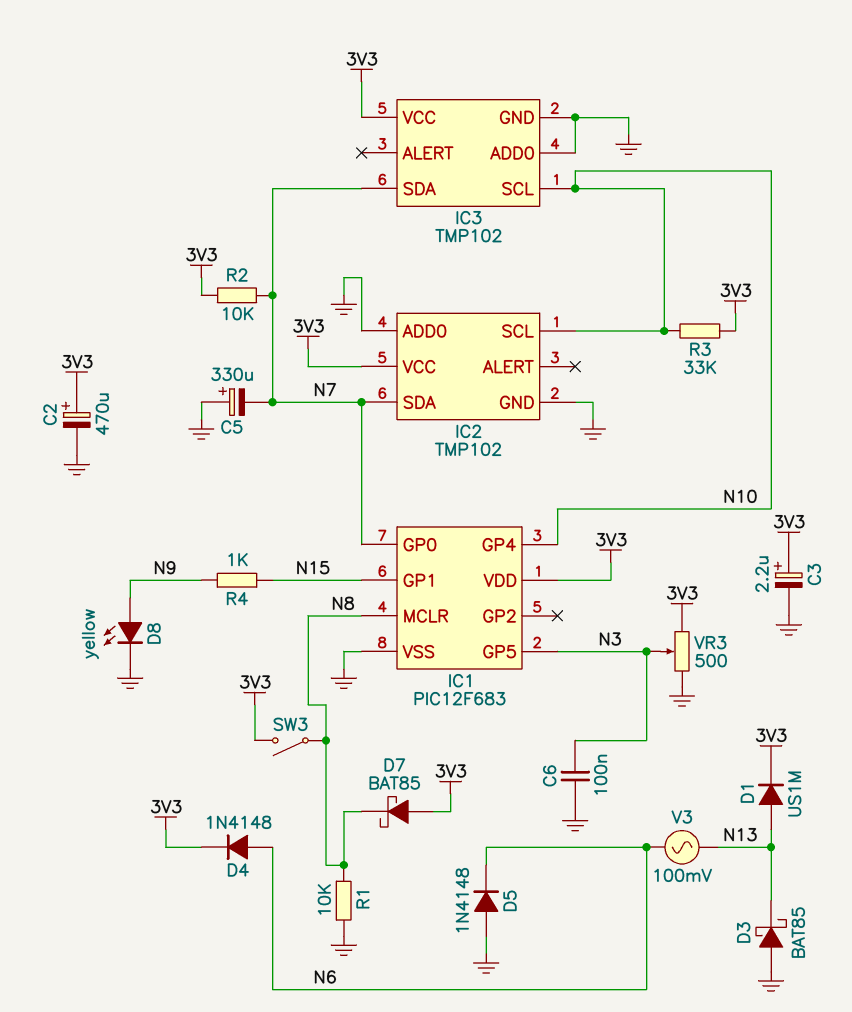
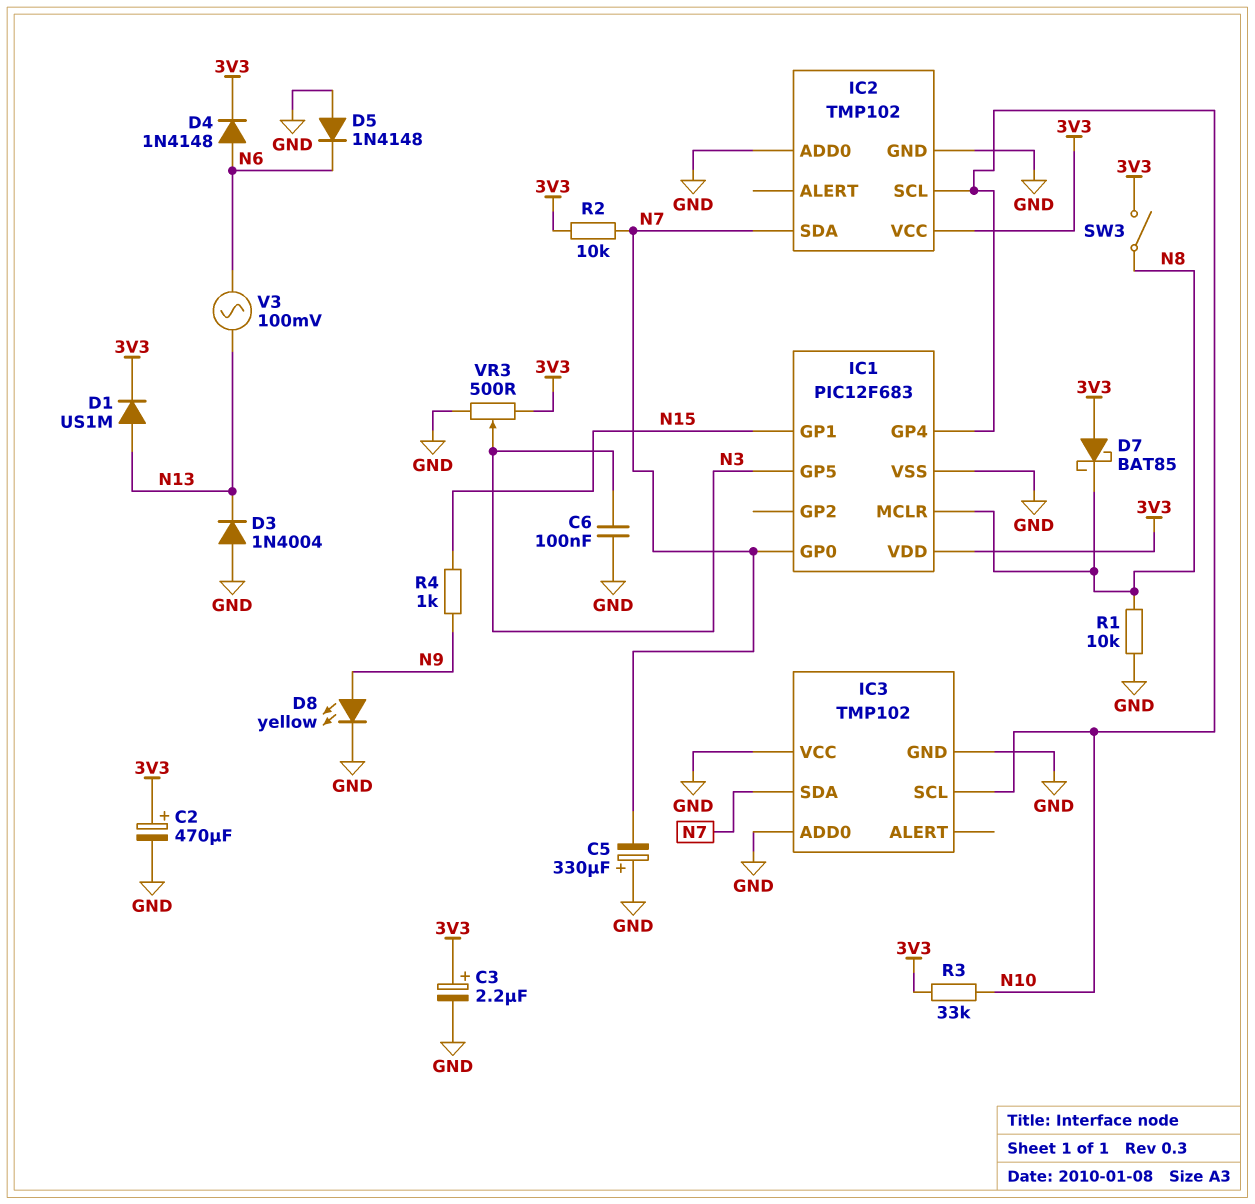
D3: schottky BAT85 (A GND, K N13) -> diode 1N4004 (A GND, K N13)
IC3 pin VCC: 3V3 -> GND

